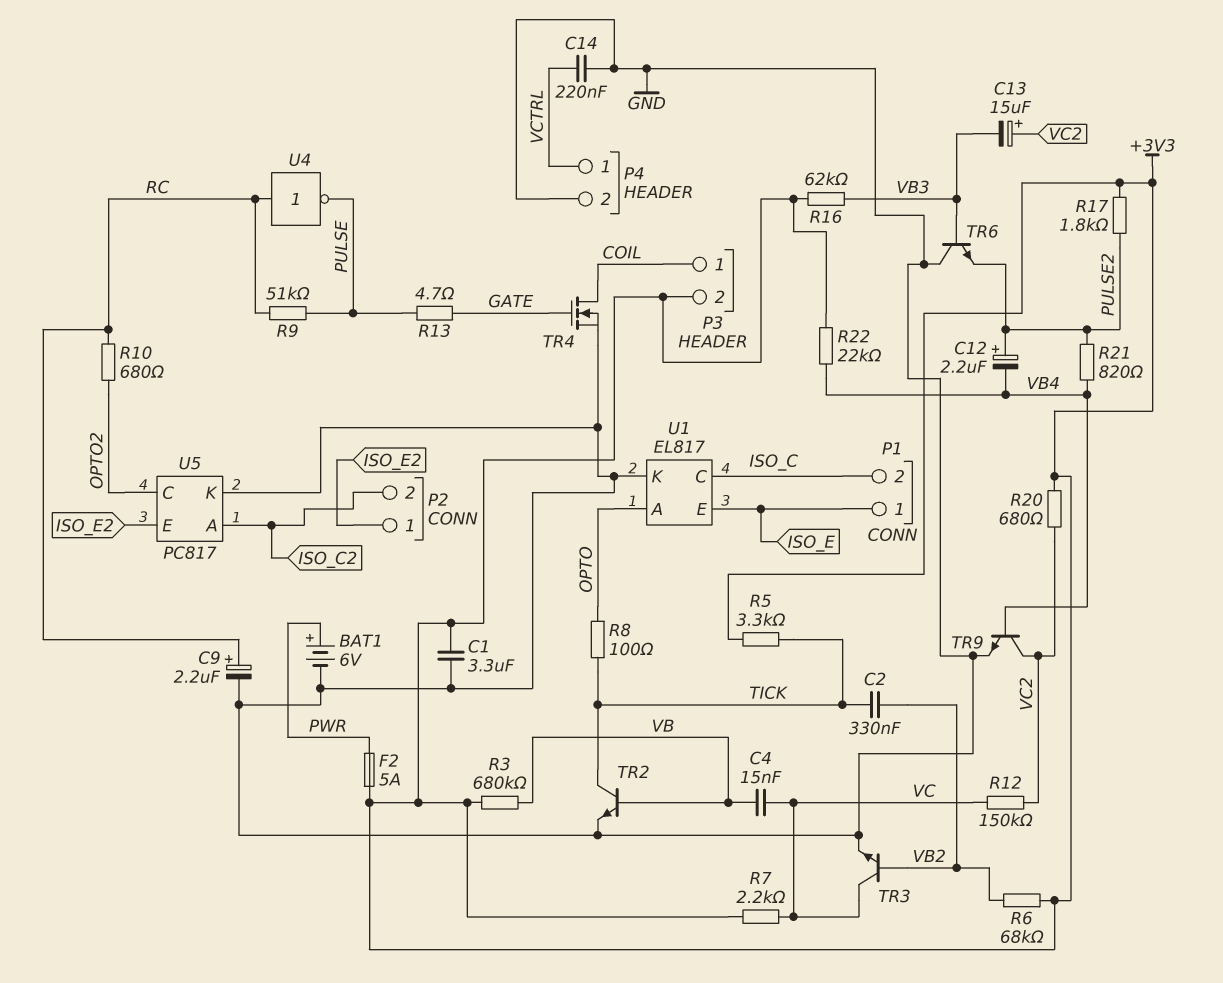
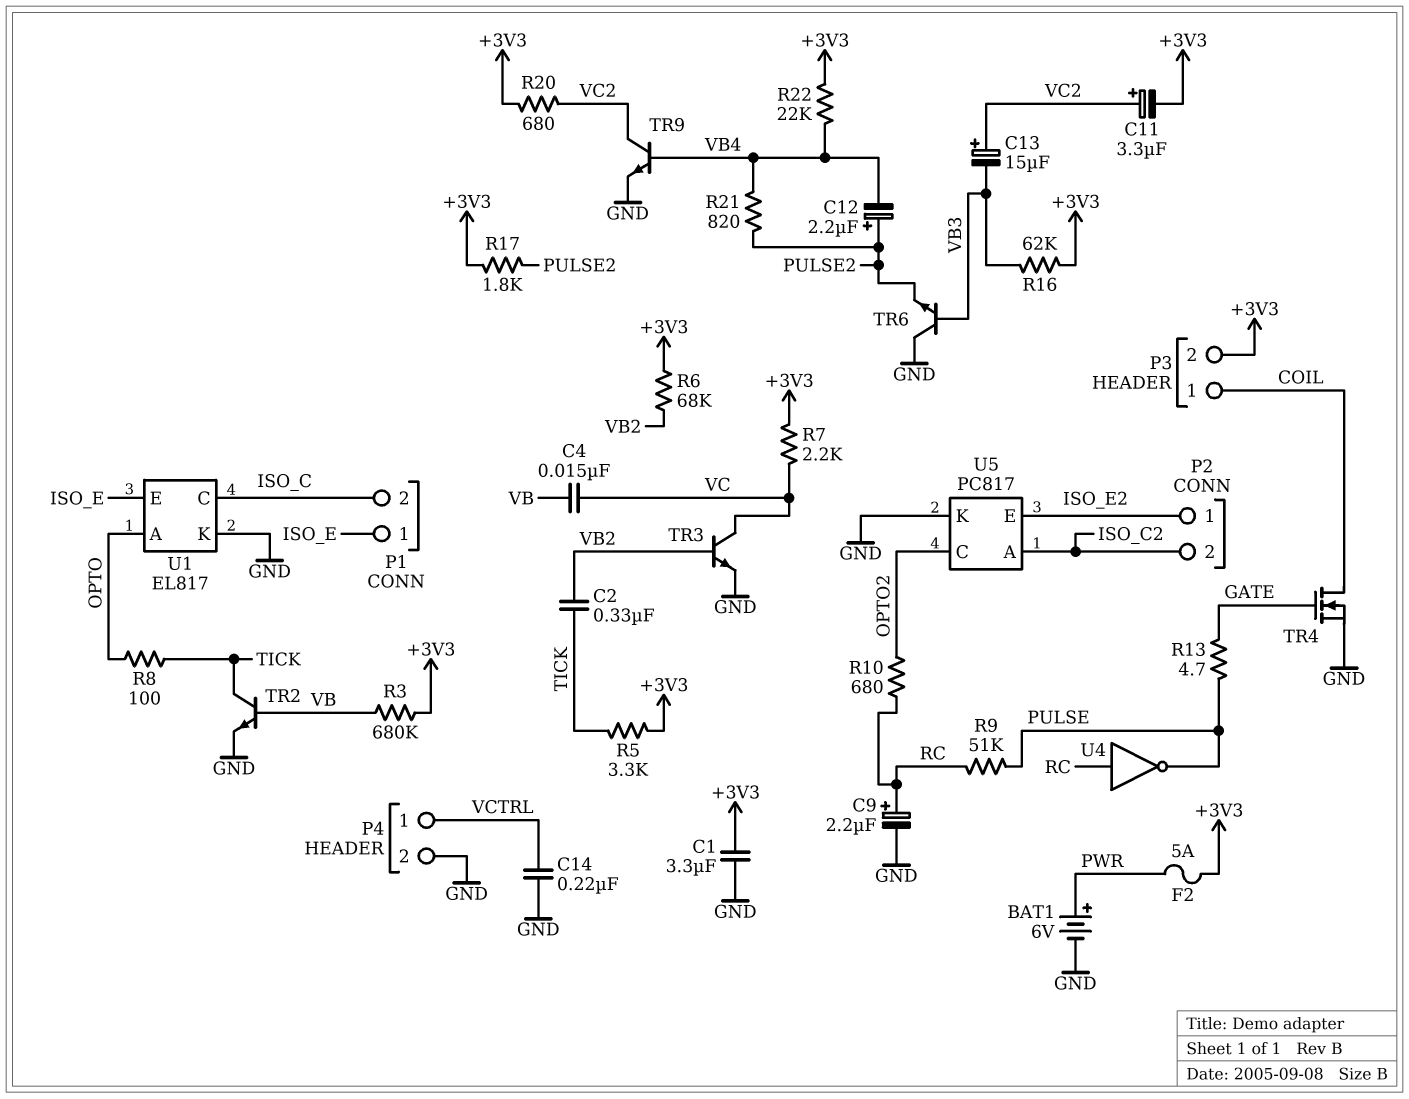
C11: none -> 3.3uF (plus VC2, minus +3V3)
R12: 150k (VC, VC2) -> none

